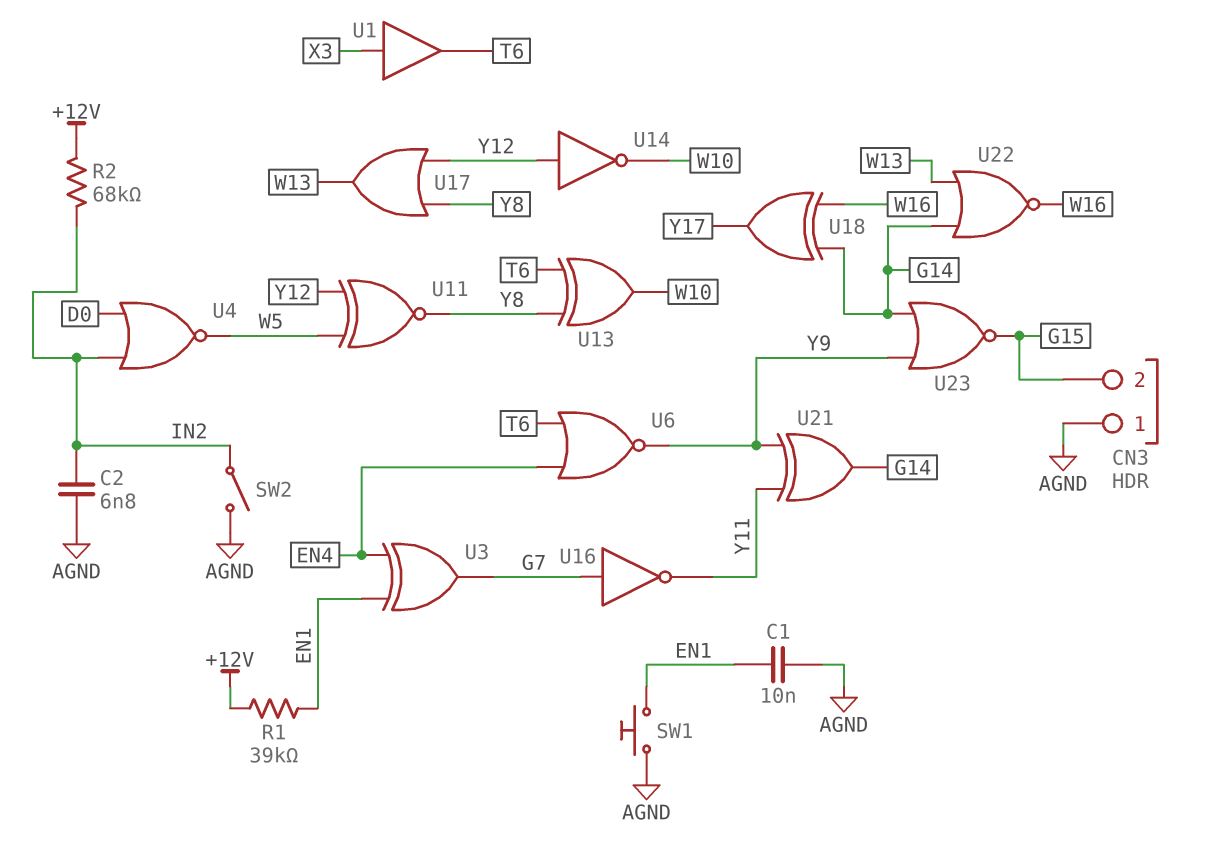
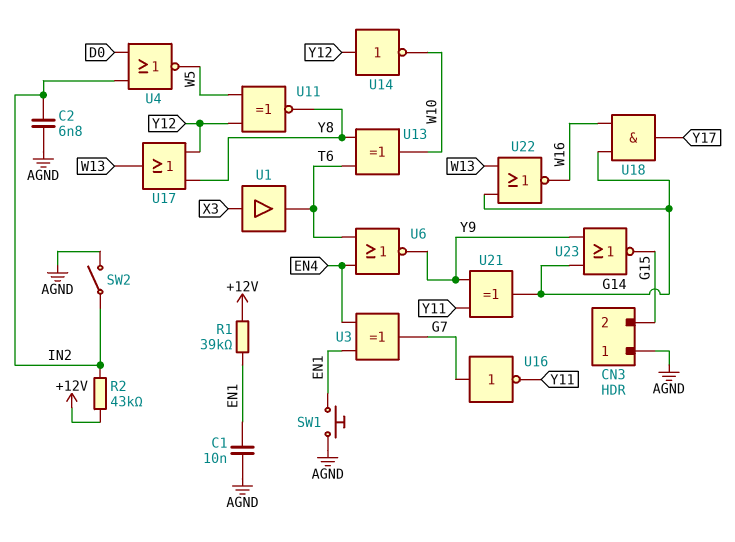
R2: 68k (+12V, IN2) -> 43k (+12V, IN2)
U18: XOR (in G14, in W16, out Y17) -> AND (in G14, in W16, out Y17)

